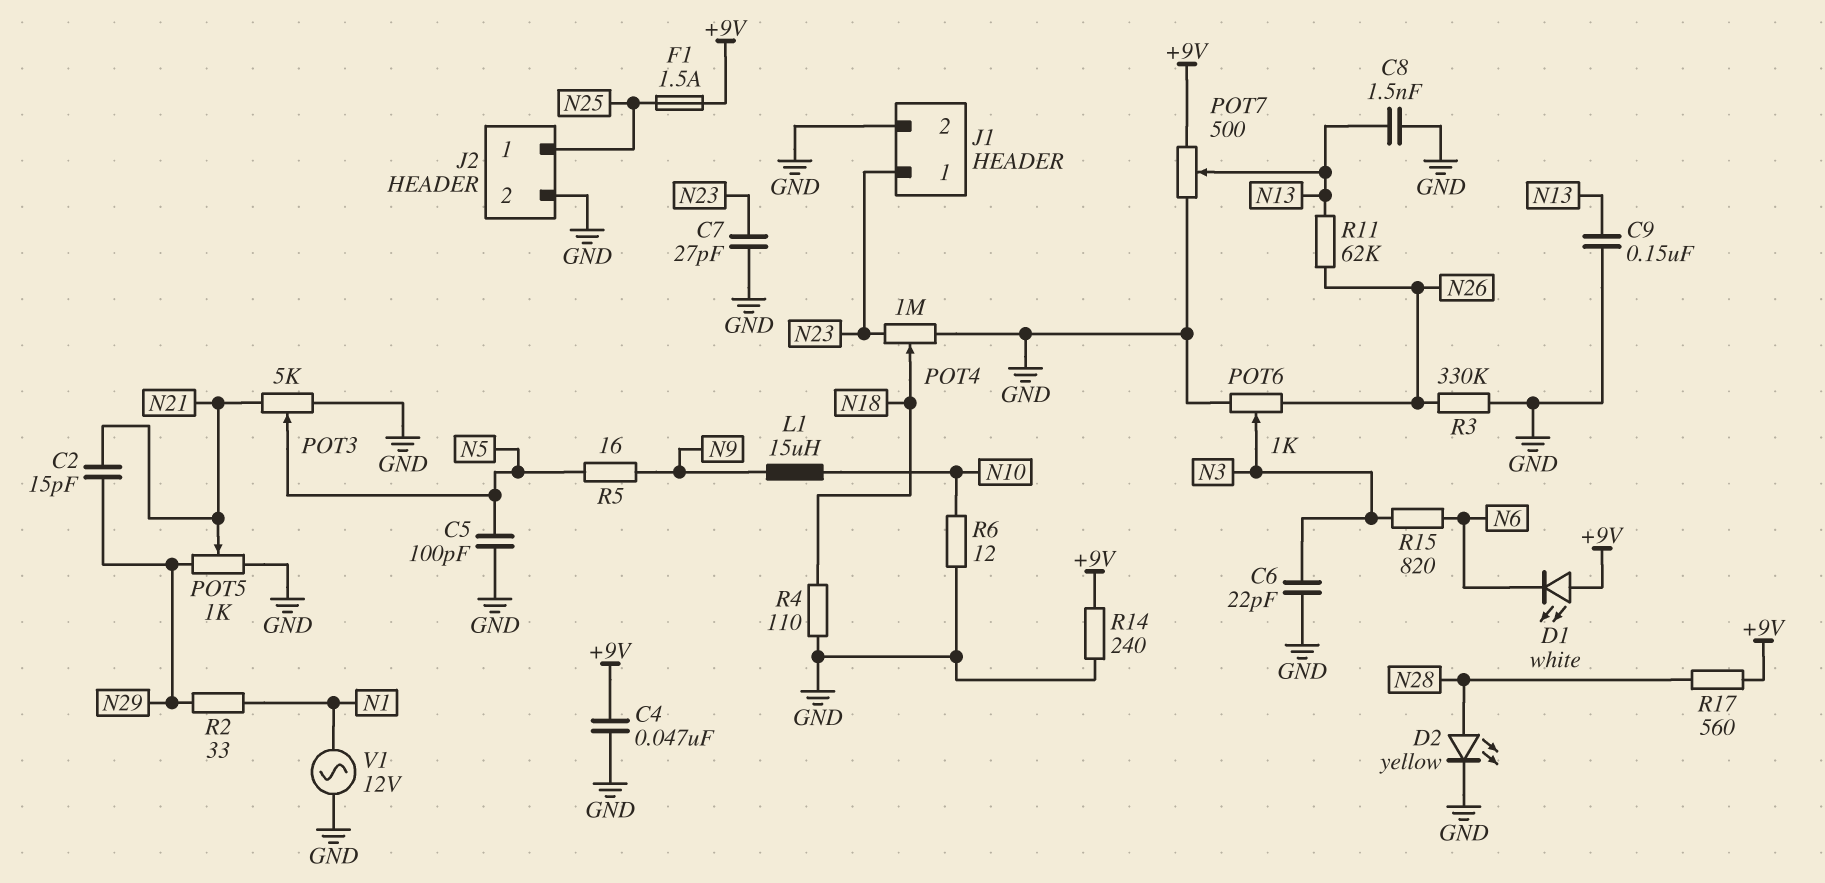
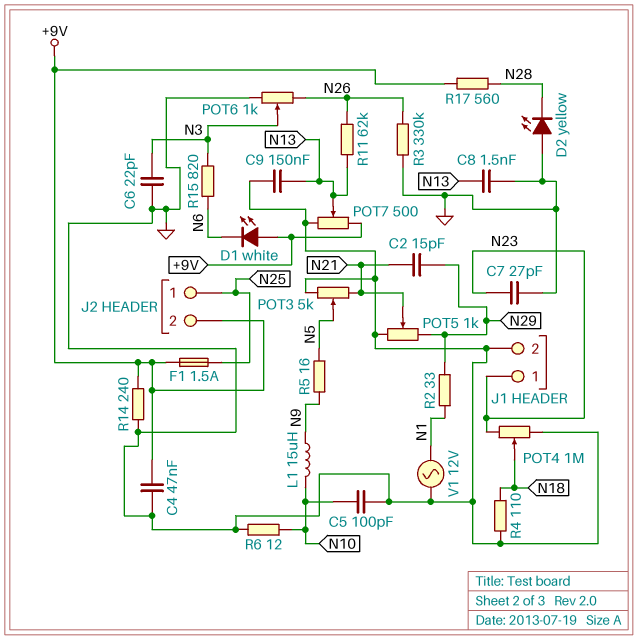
C5: 100pF (GND, N5) -> 100pF (GND, N10)
D2: LED yellow (A N28, K GND) -> LED yellow (A GND, K N28)
J2 pin 2: GND -> +9V

